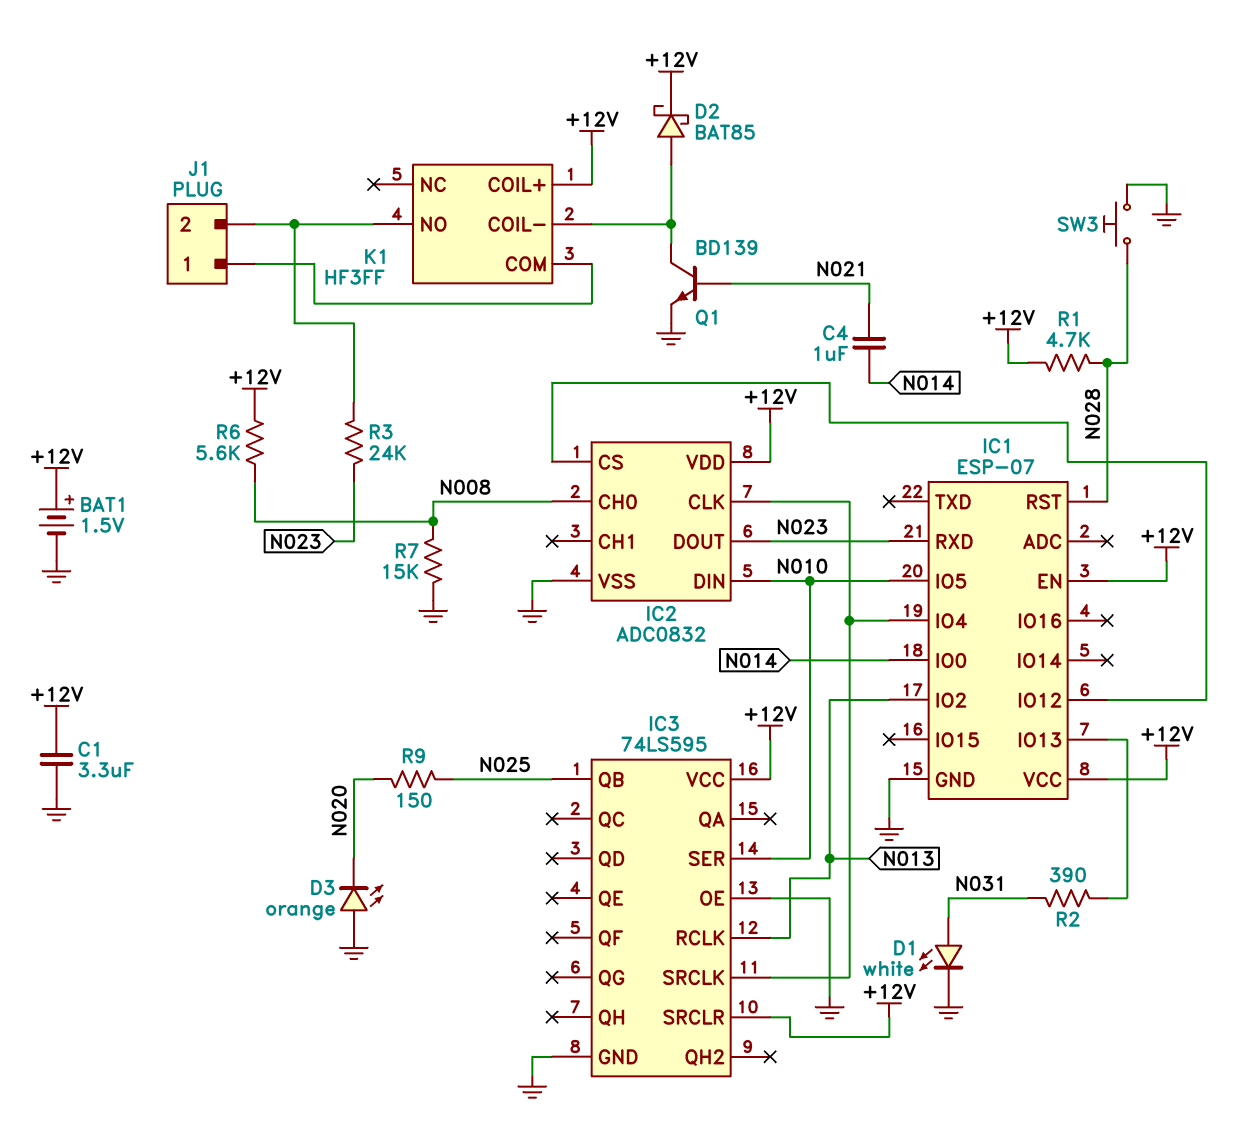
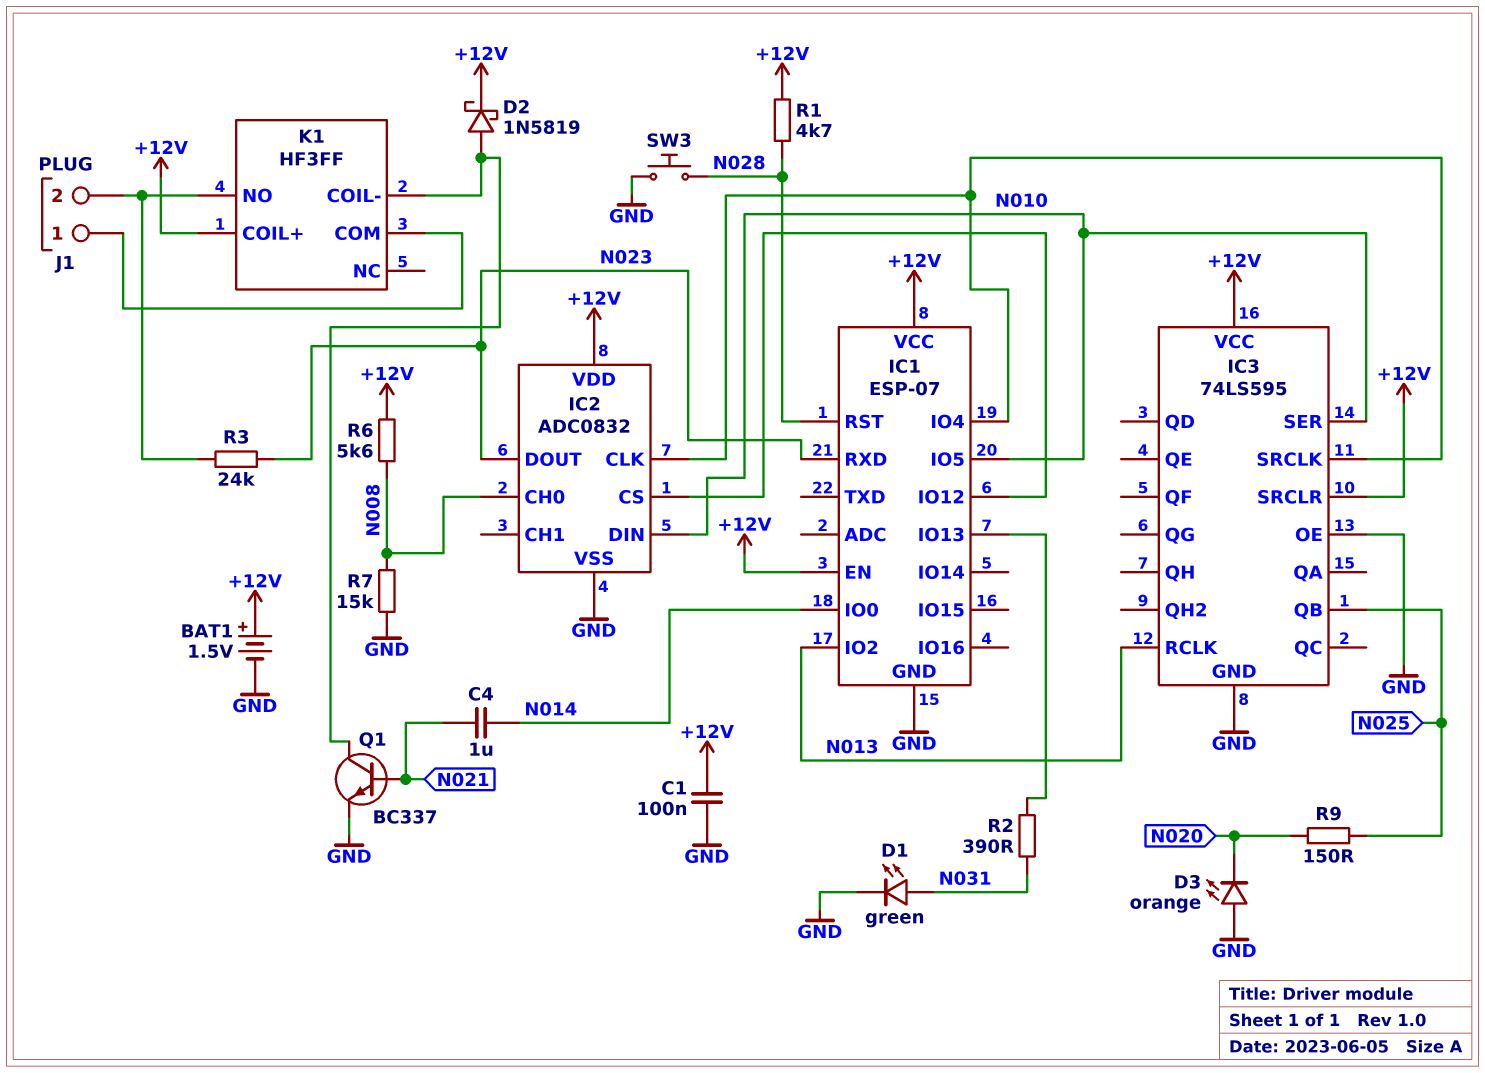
C1: 3.3uF (+12V, GND) -> 100nF (+12V, GND)
D1: LED white (A N031, K GND) -> LED green (A N031, K GND)
D2: schottky BAT85 (A K1/COIL-, K +12V) -> schottky 1N5819 (A K1/COIL-, K +12V)
Q1: NPN BD139 (B N021, C K1/COIL-, E GND) -> NPN BC337 (B N021, C K1/COIL-, E GND)

